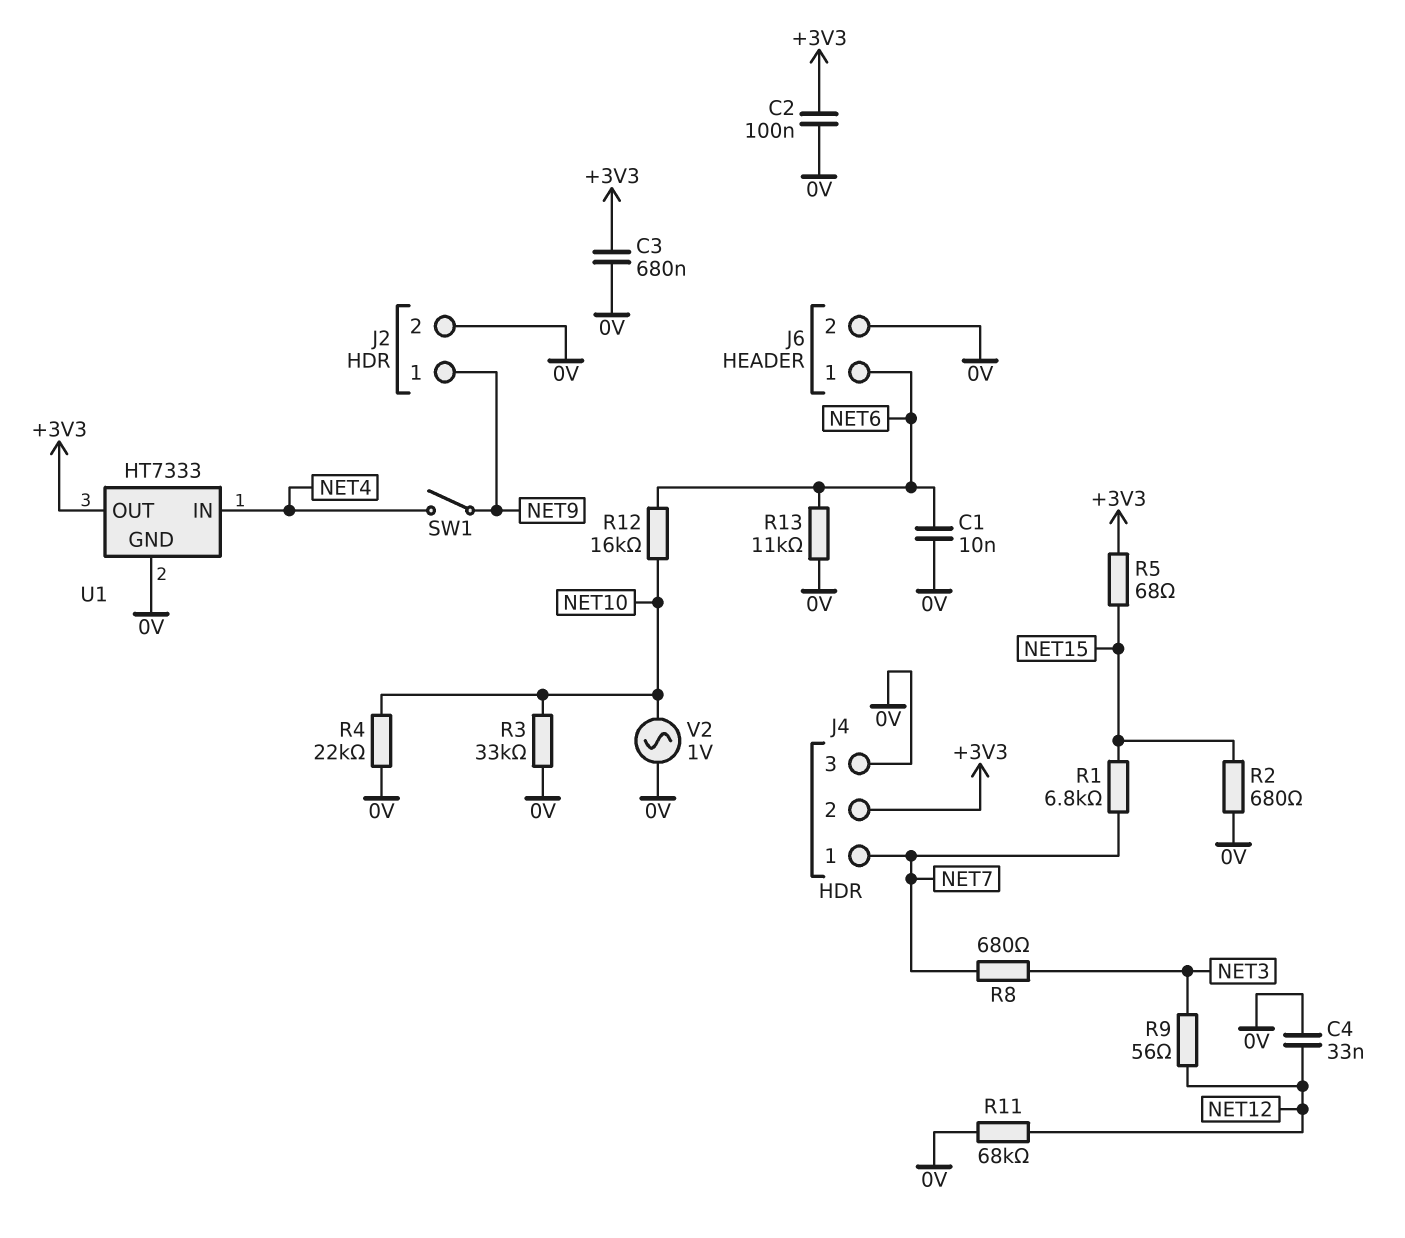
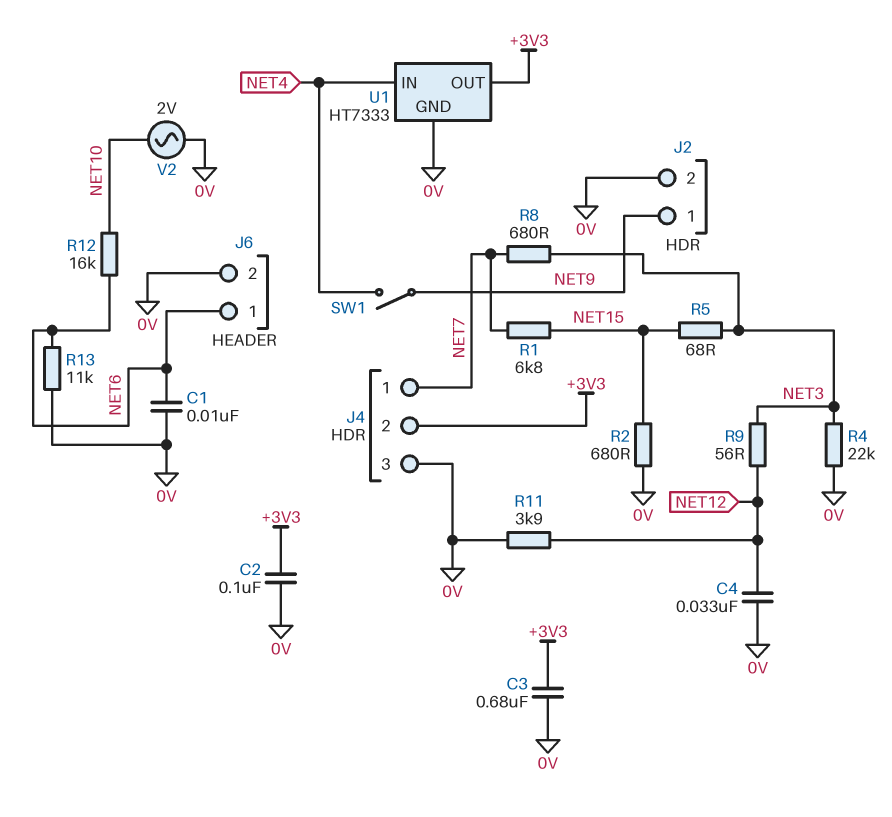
R3: 33k (0V, NET10) -> none
R4: 22k (0V, NET10) -> 22k (0V, NET3)
R5: 68 (+3V3, NET15) -> 68 (NET3, NET15)
R11: 68k (0V, NET12) -> 3.9k (0V, NET12)
V2: AC 1V (0V, NET10) -> AC 2V (0V, NET10)

